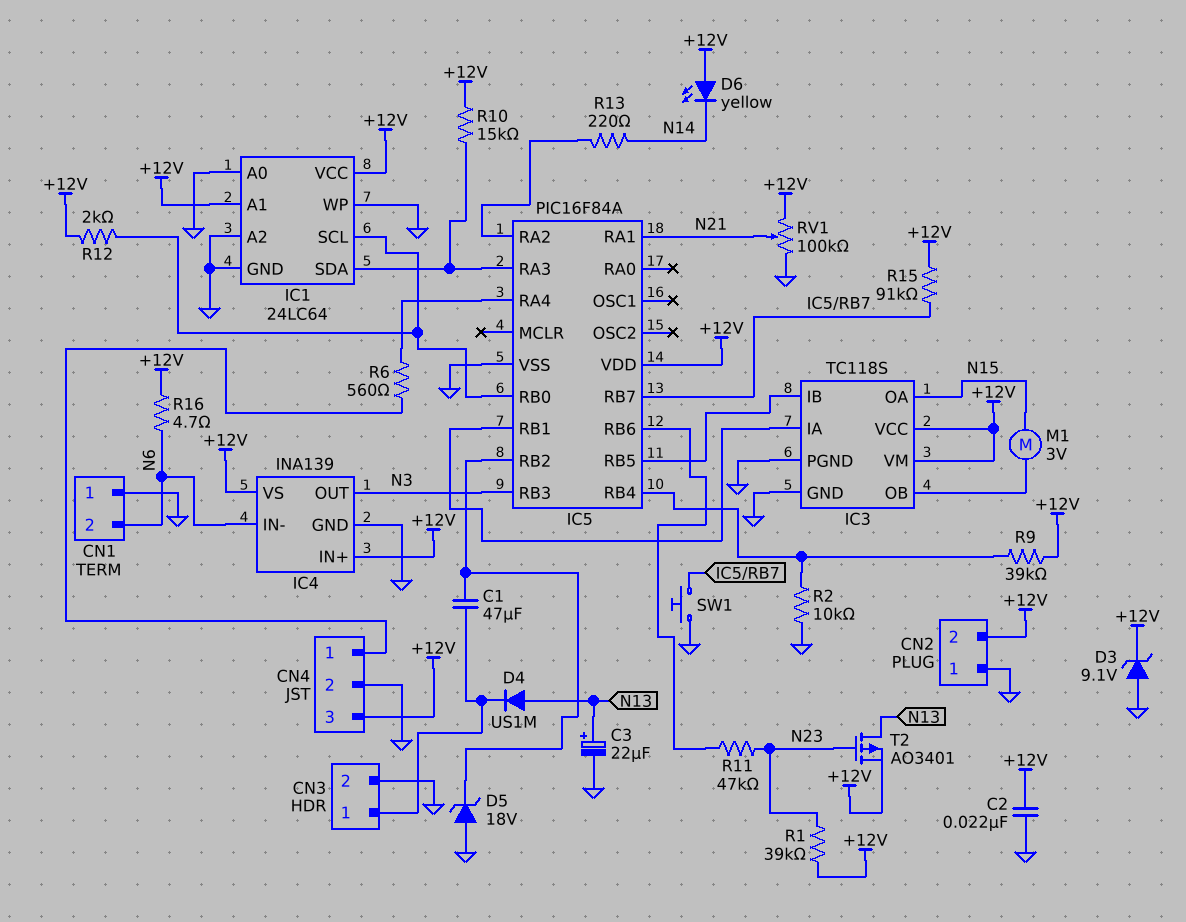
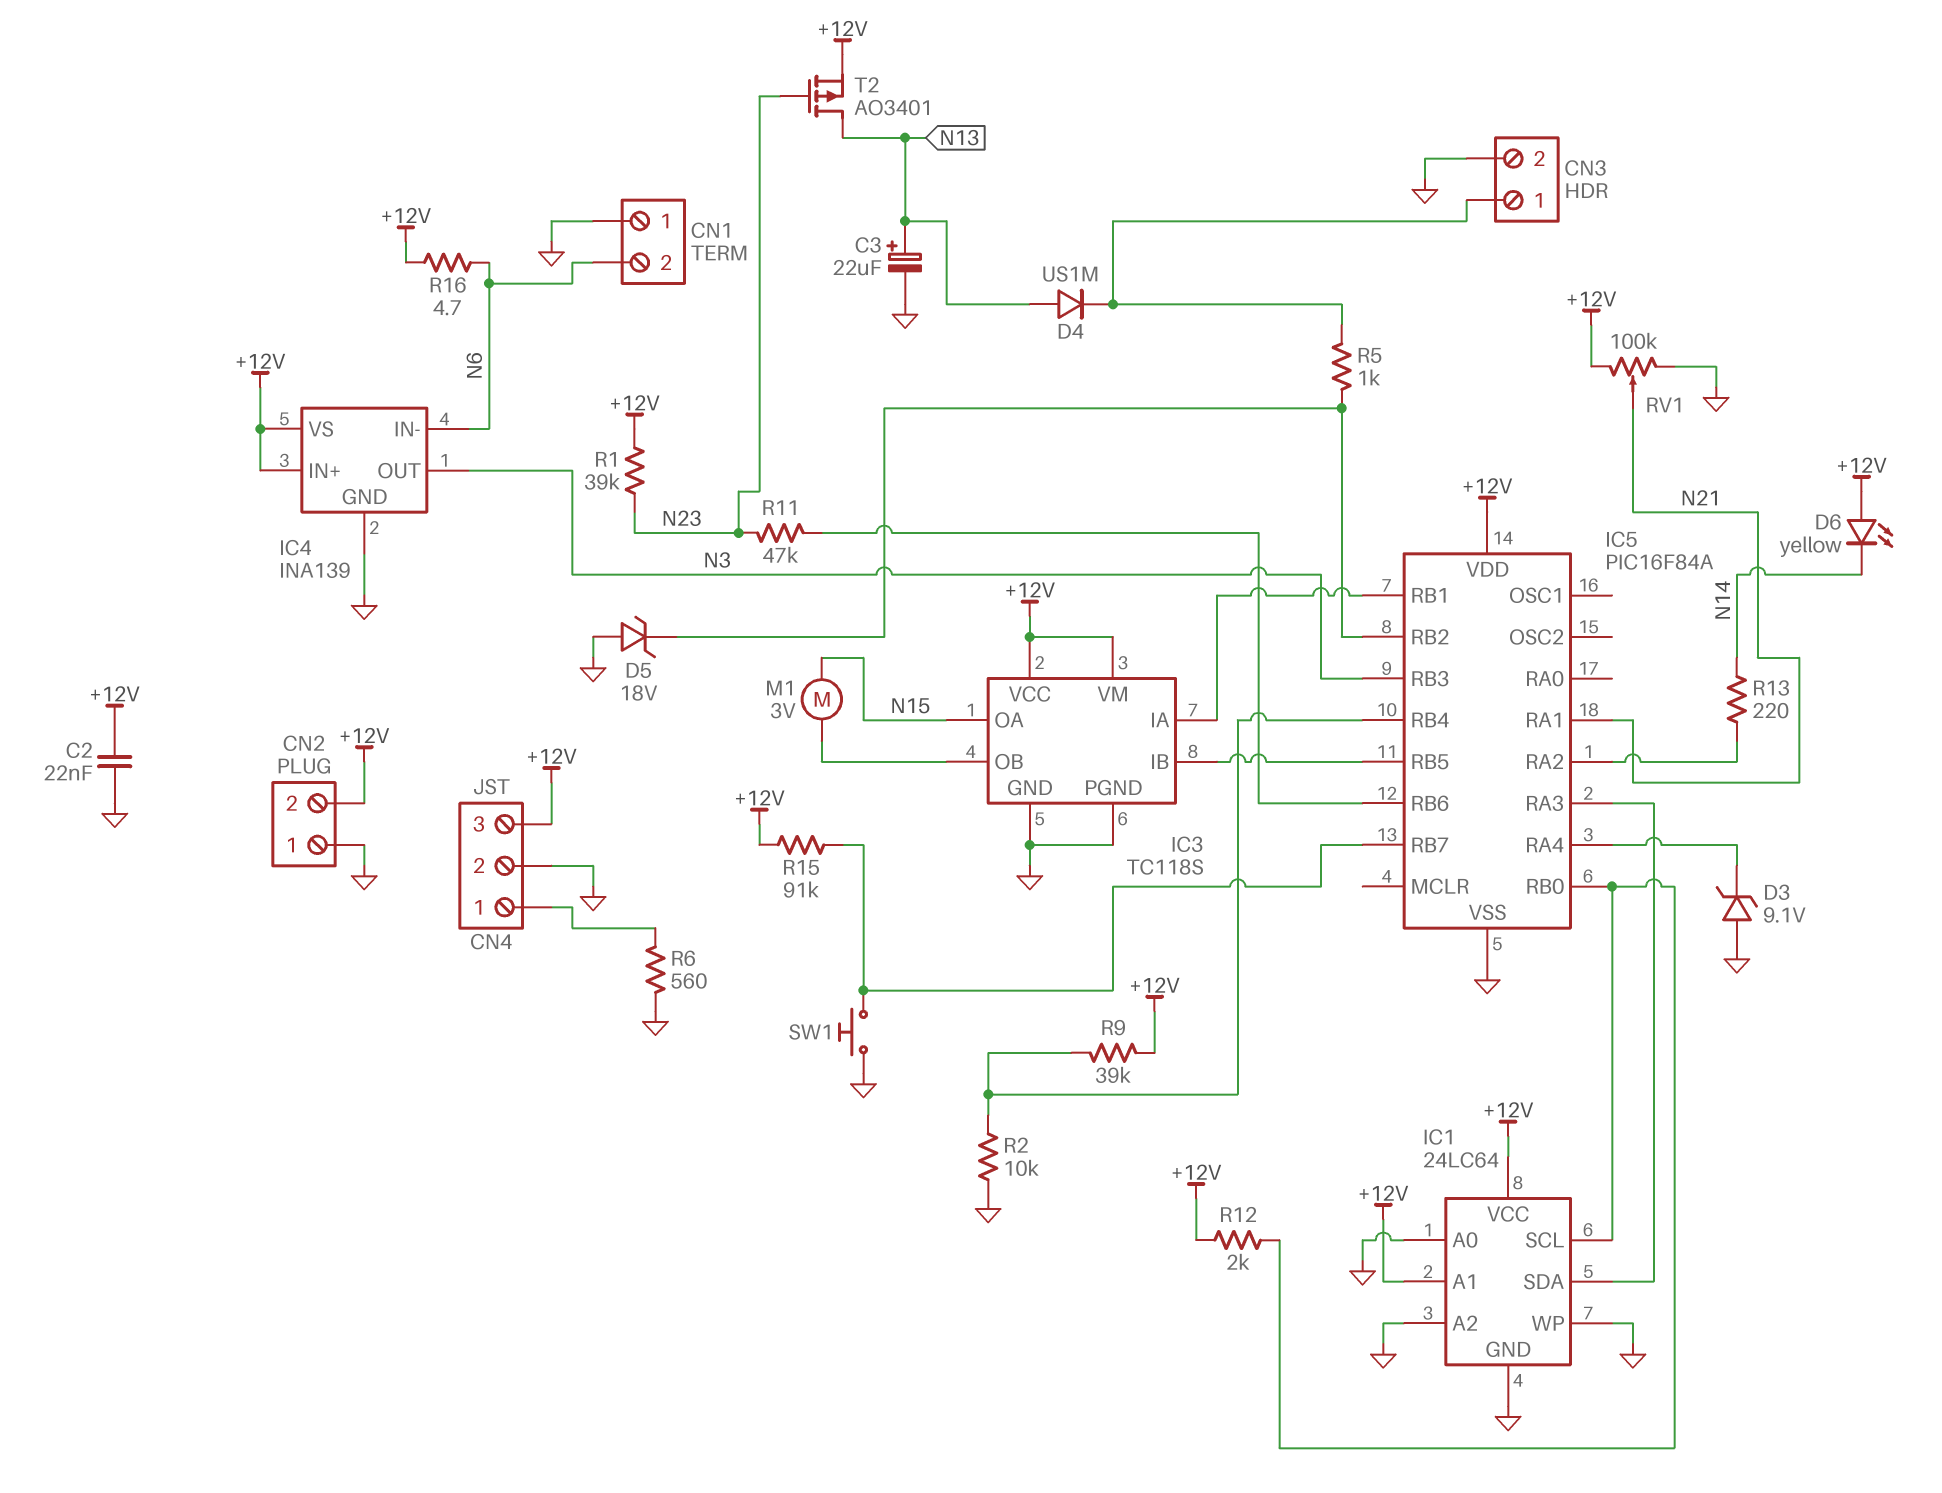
C1: 47uF (CN3/1, IC5/RB2) -> none
D3: zener 9.1V (A GND, K +12V) -> zener 9.1V (A GND, K IC5/RA4)
R5: none -> 1k (CN3/1, IC5/RB2)
R6: 560 (CN4/1, IC5/RA4) -> 560 (CN4/1, GND)
R10: 15k (+12V, IC1/SDA) -> none

